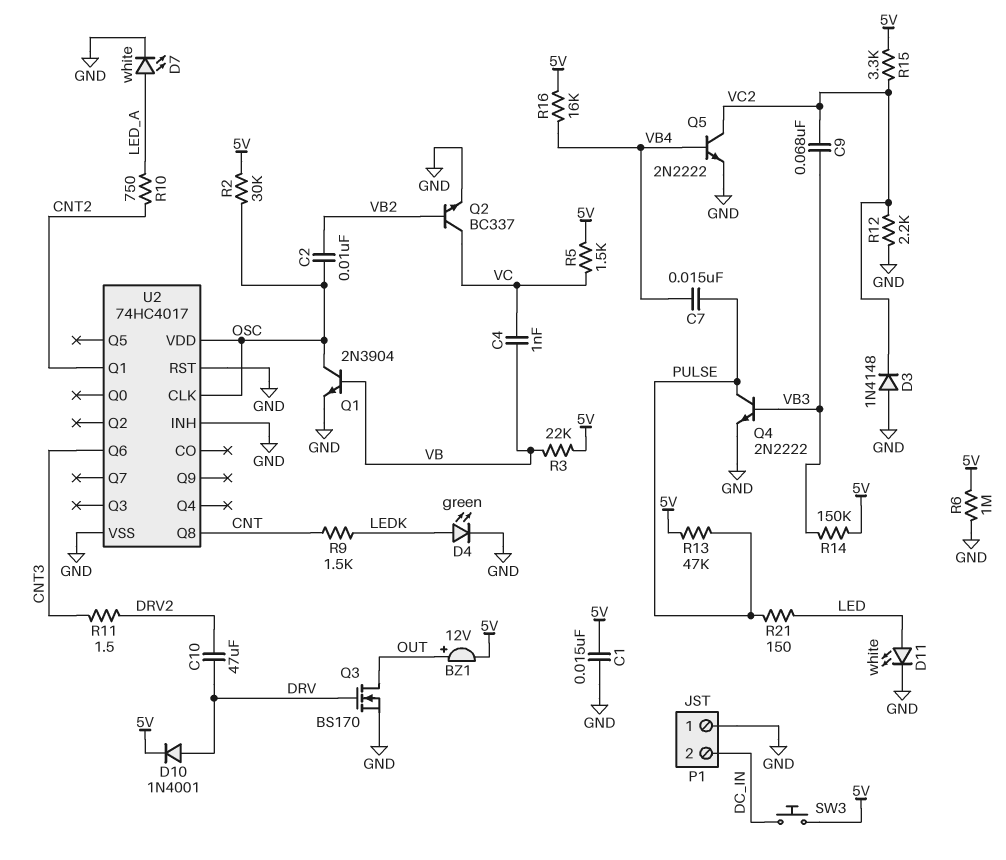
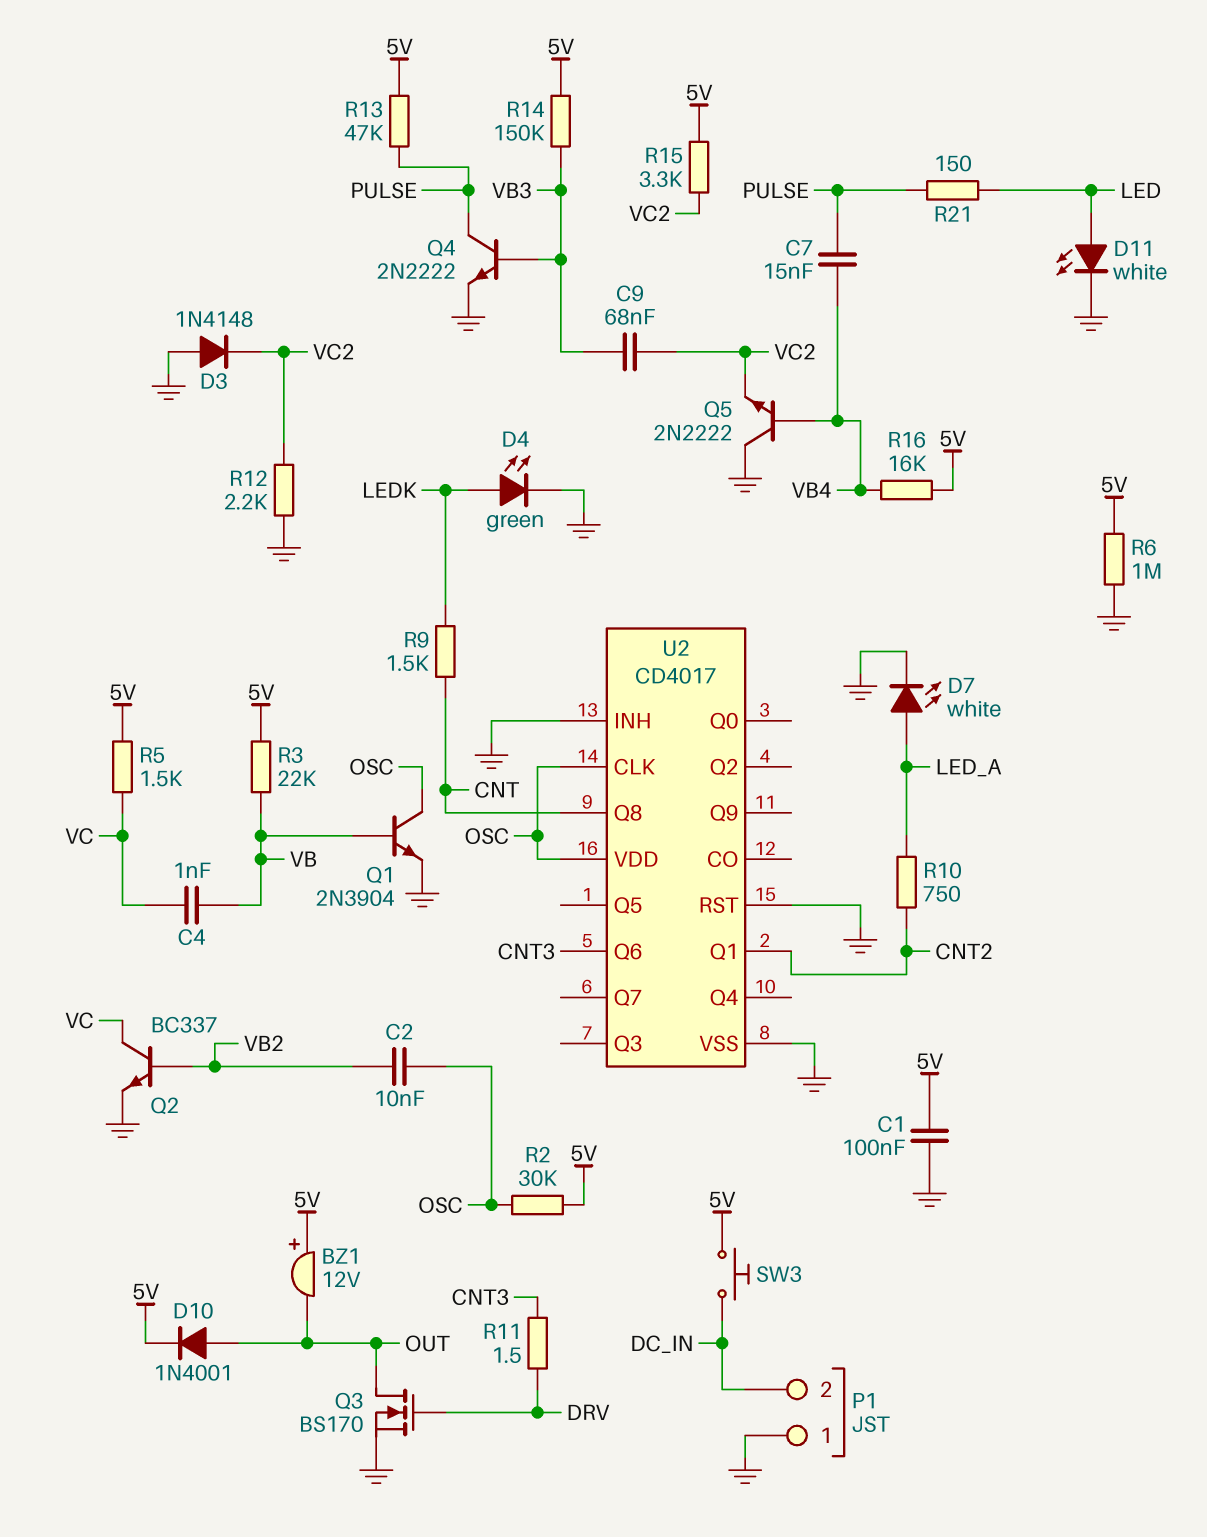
BZ1: buzzer 12V (plus OUT, minus 5V) -> buzzer 12V (plus 5V, minus OUT)
C1: 15nF (5V, GND) -> 100nF (5V, GND)
C10: 47uF (DRV, DRV2) -> none
D10: diode 1N4001 (A DRV, K 5V) -> diode 1N4001 (A OUT, K 5V)
Q5: NPN 2N2222 (B VB4, C VC2, E GND) -> NPN 2N2222 (B VB4, C GND, E VC2)
R11: 1.5 (CNT3, DRV2) -> 1.5 (CNT3, DRV)
U2: 74HC4017 -> CD4017

